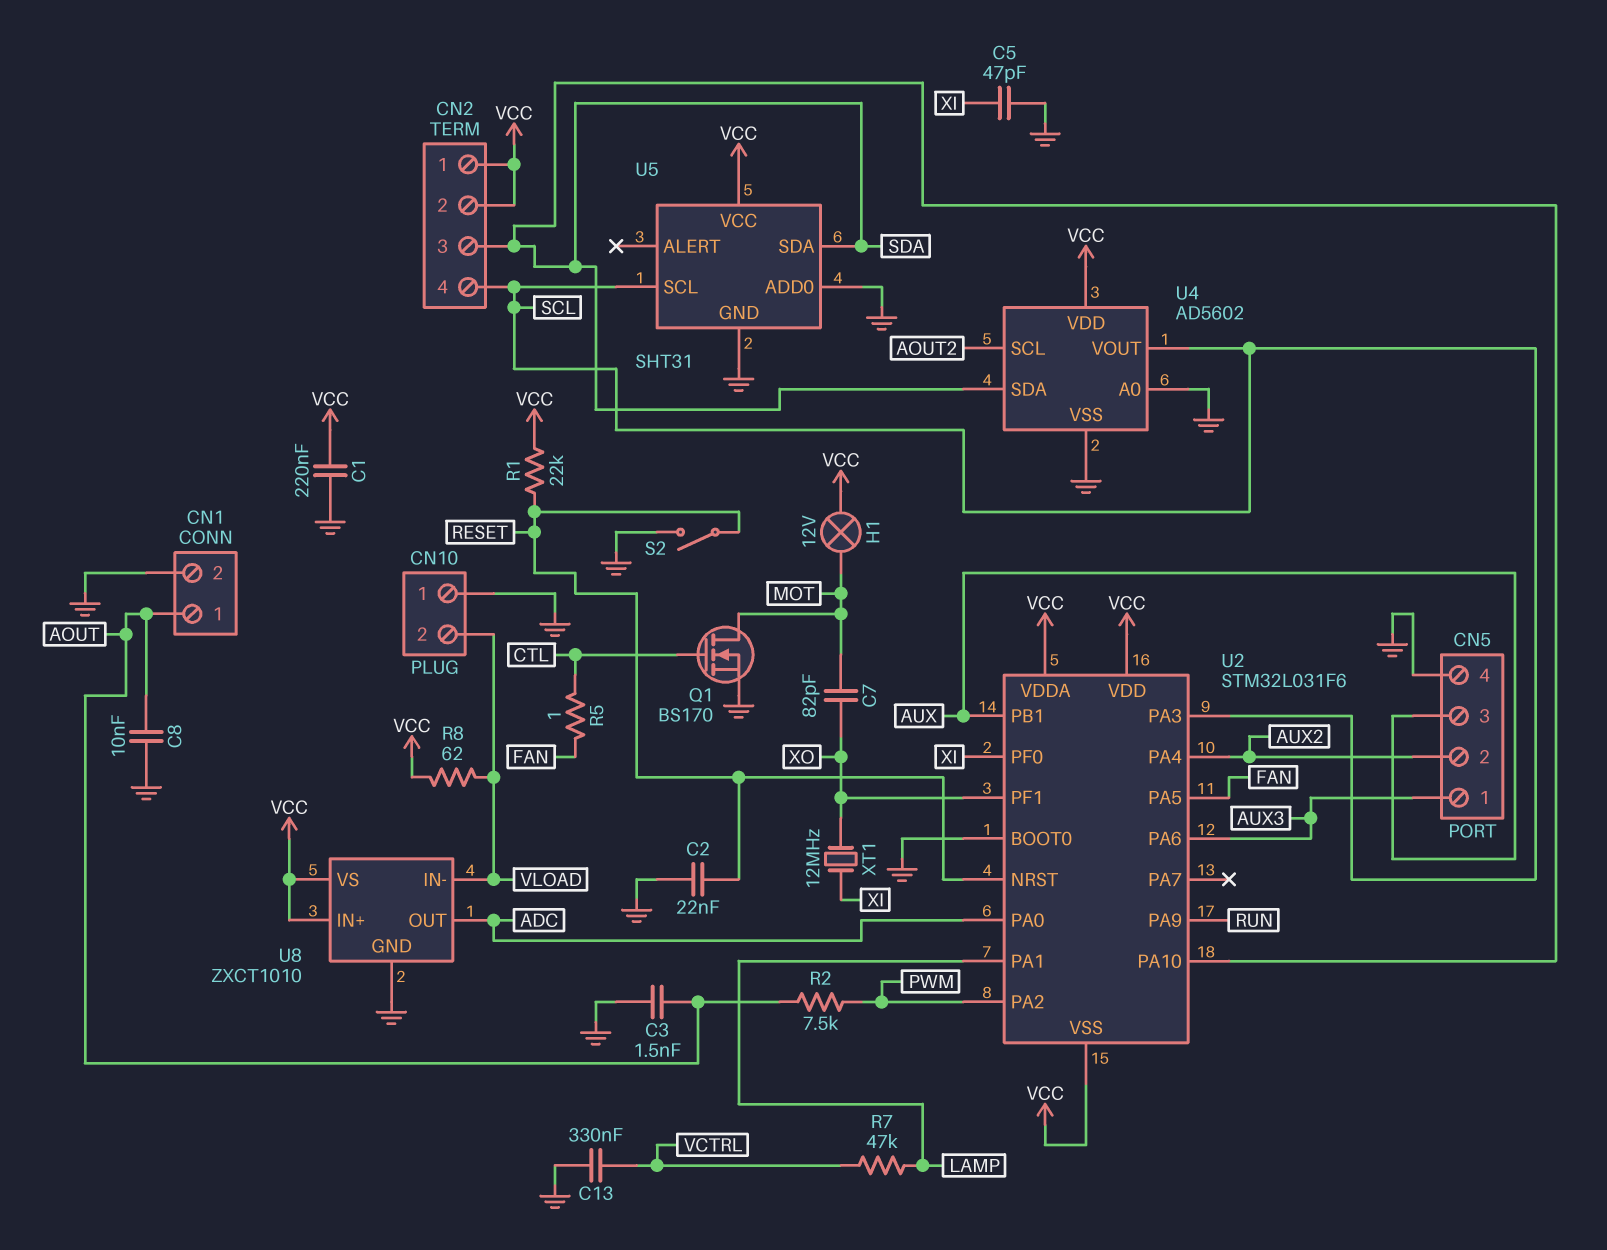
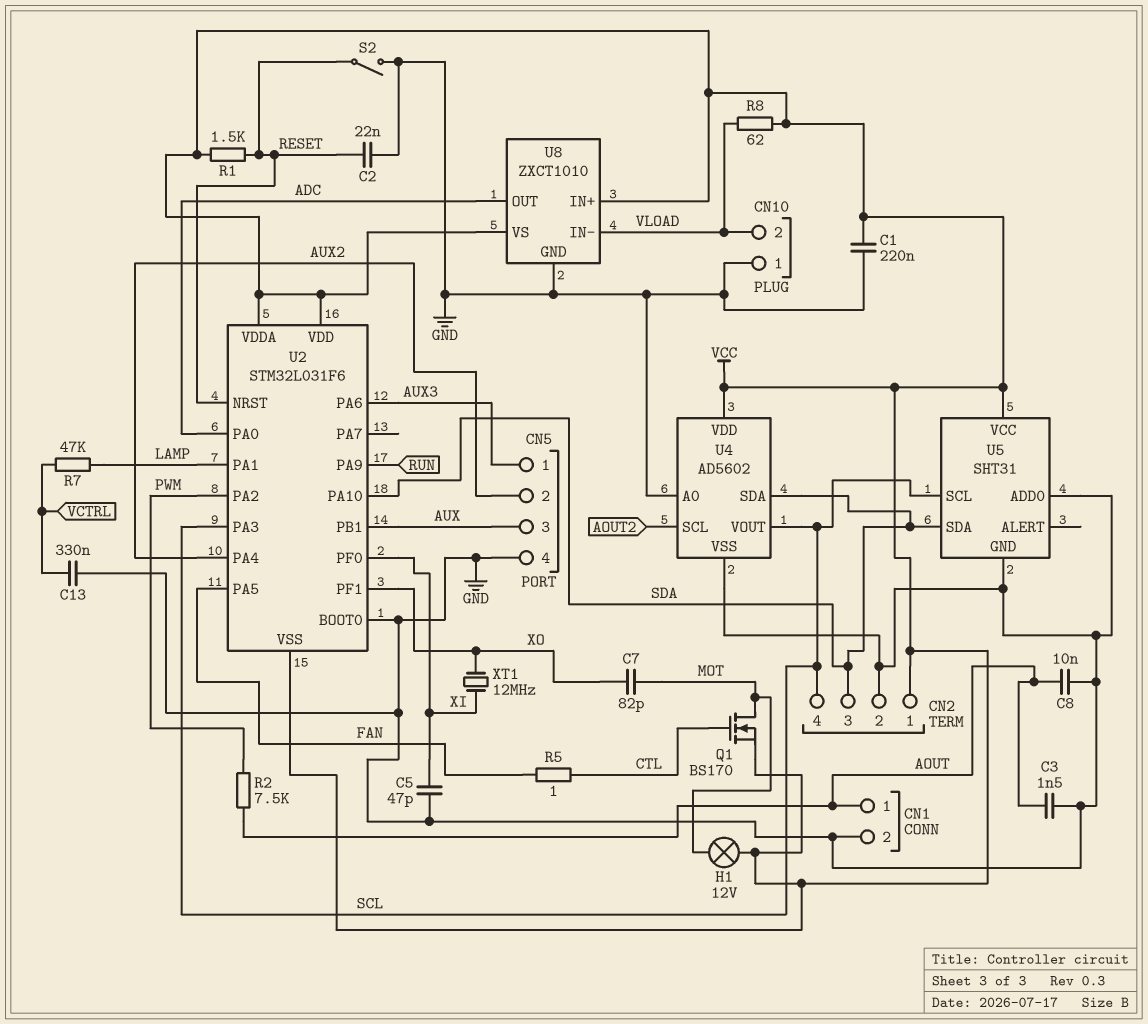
CN2 pin 2: VCC -> GND
Q1: NMOS BS170 (G CTL, D MOT, S GND) -> NMOS BS170 (G CTL, D MOT, S VCC)
R1: 22k (RESET, VCC) -> 1.5k (RESET, VCC)

